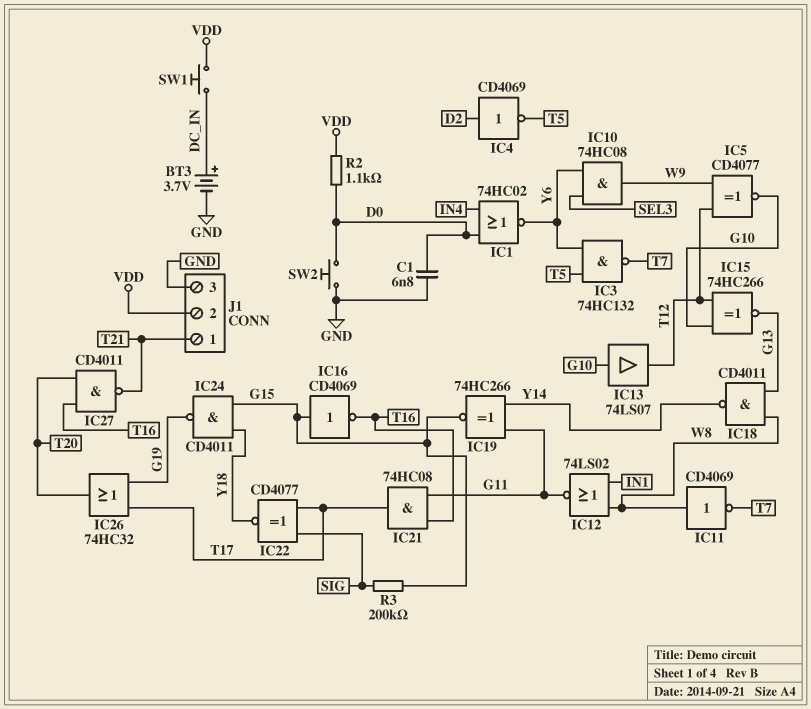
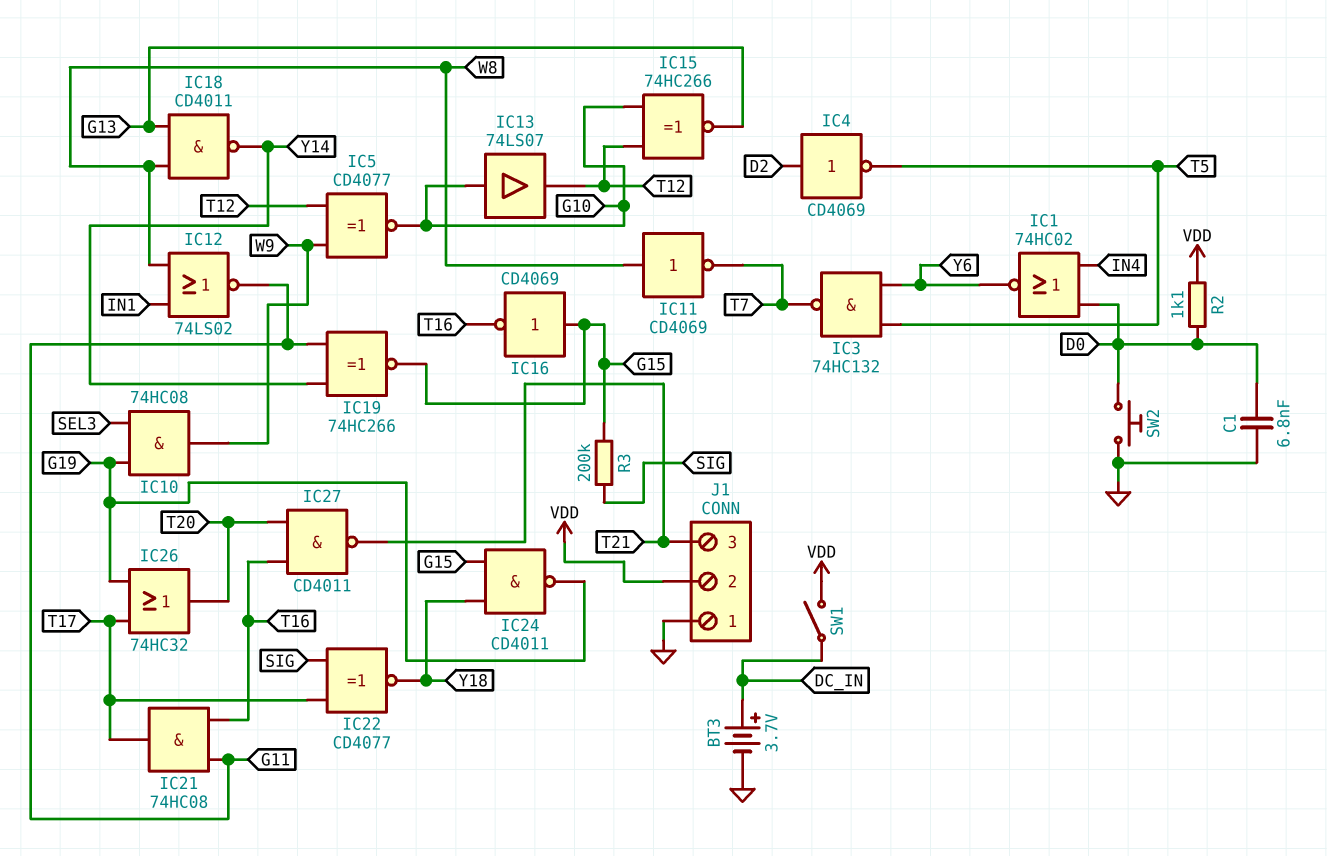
IC10: AND 74HC08 (in SEL3, in Y6, out W9) -> AND 74HC08 (in G19, in SEL3, out W9)
J1 pin 1: T21 -> GND
J1 pin 3: GND -> T21
SW1: button (DC_IN, VDD) -> switch (DC_IN, VDD)

